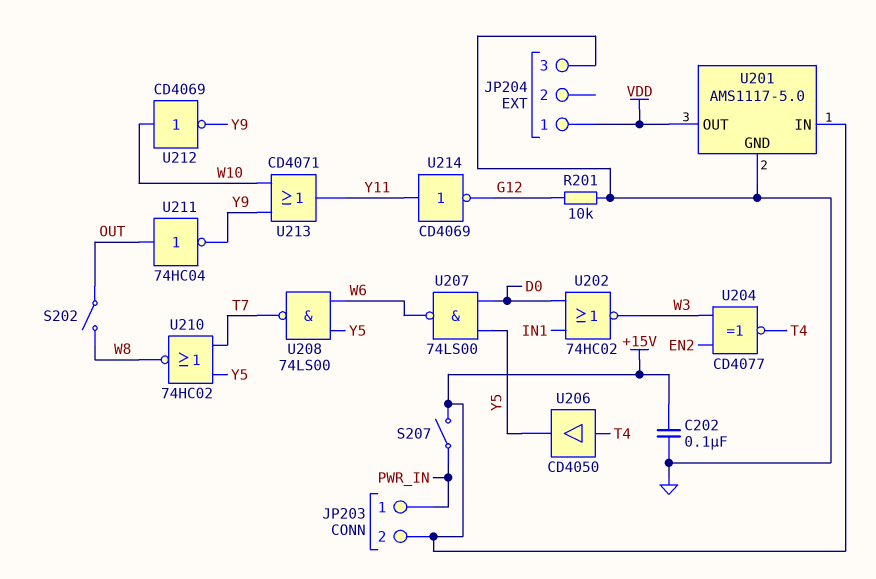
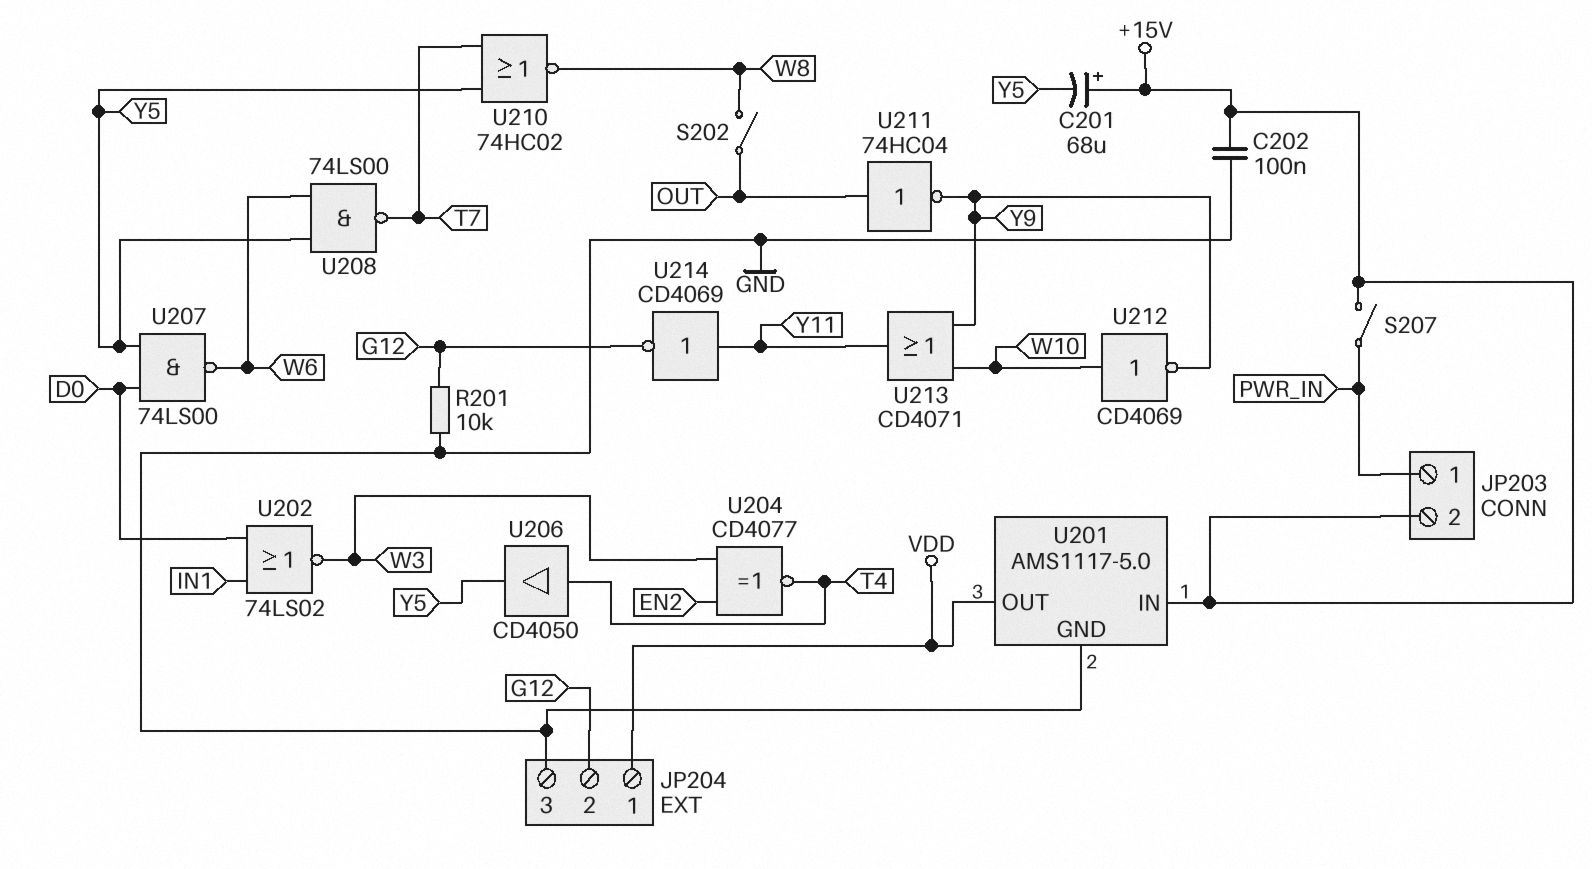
C201: none -> 68uF (plus +15V, minus Y5)
JP204 pin 2: none -> G12
U202: NOR 74HC02 (in D0, in IN1, out W3) -> NOR 74LS02 (in D0, in IN1, out W3)

